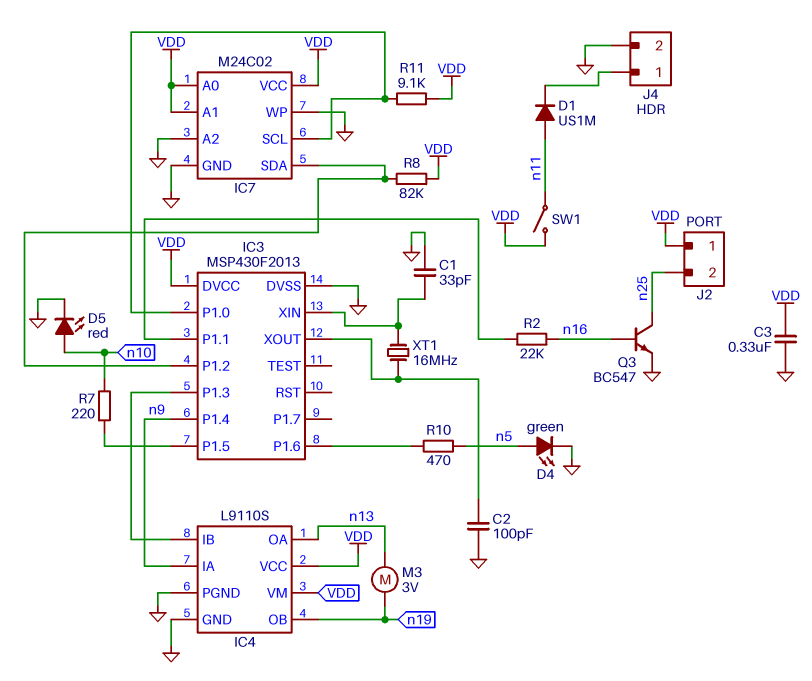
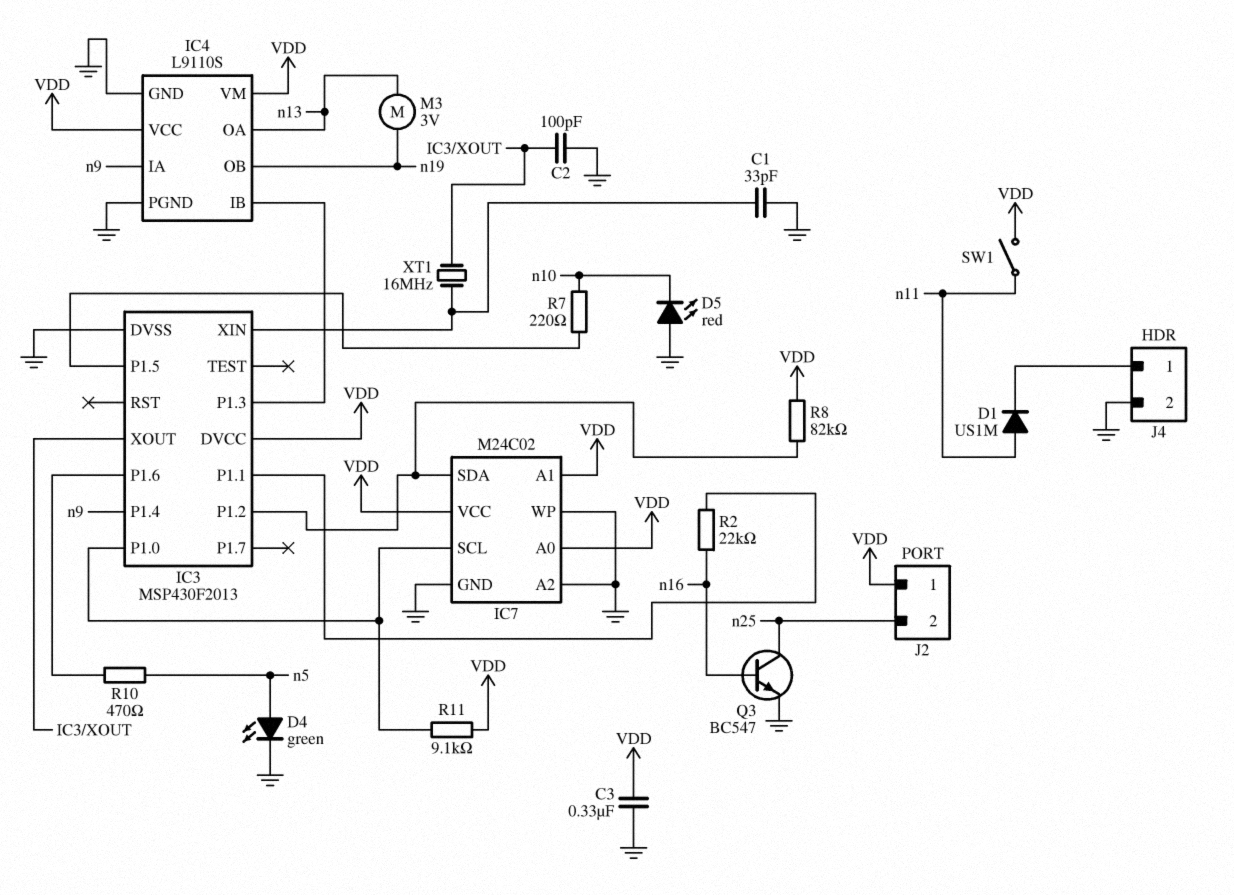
D5: LED red (A n10, K GND) -> LED red (A GND, K n10)

